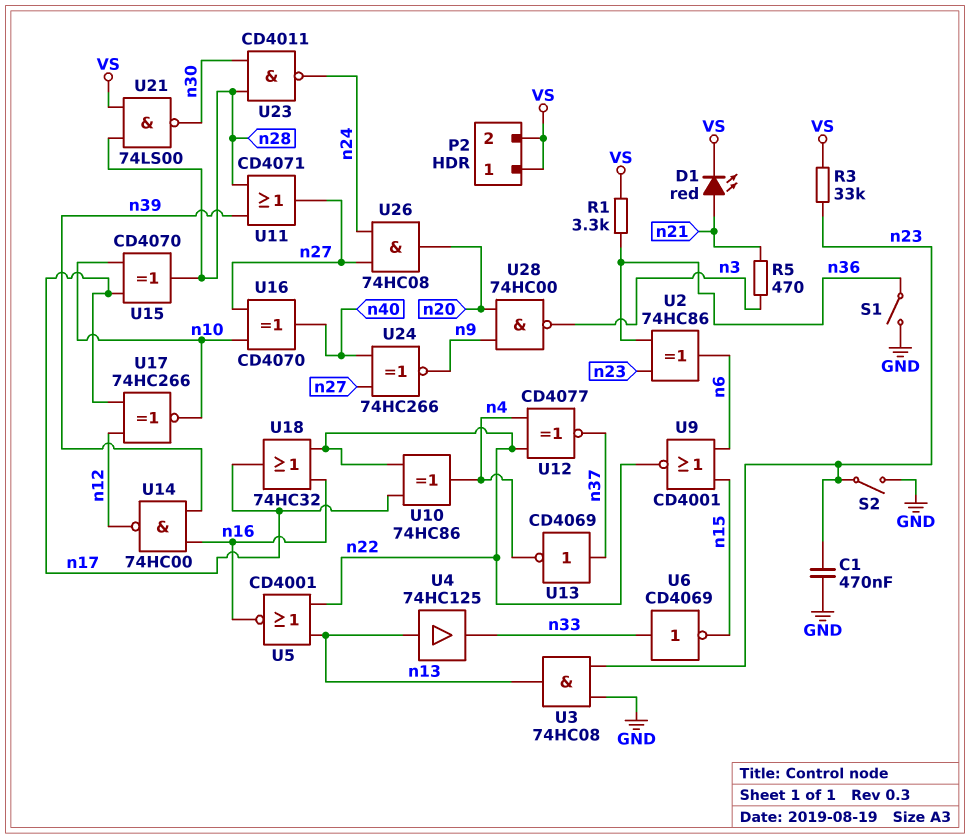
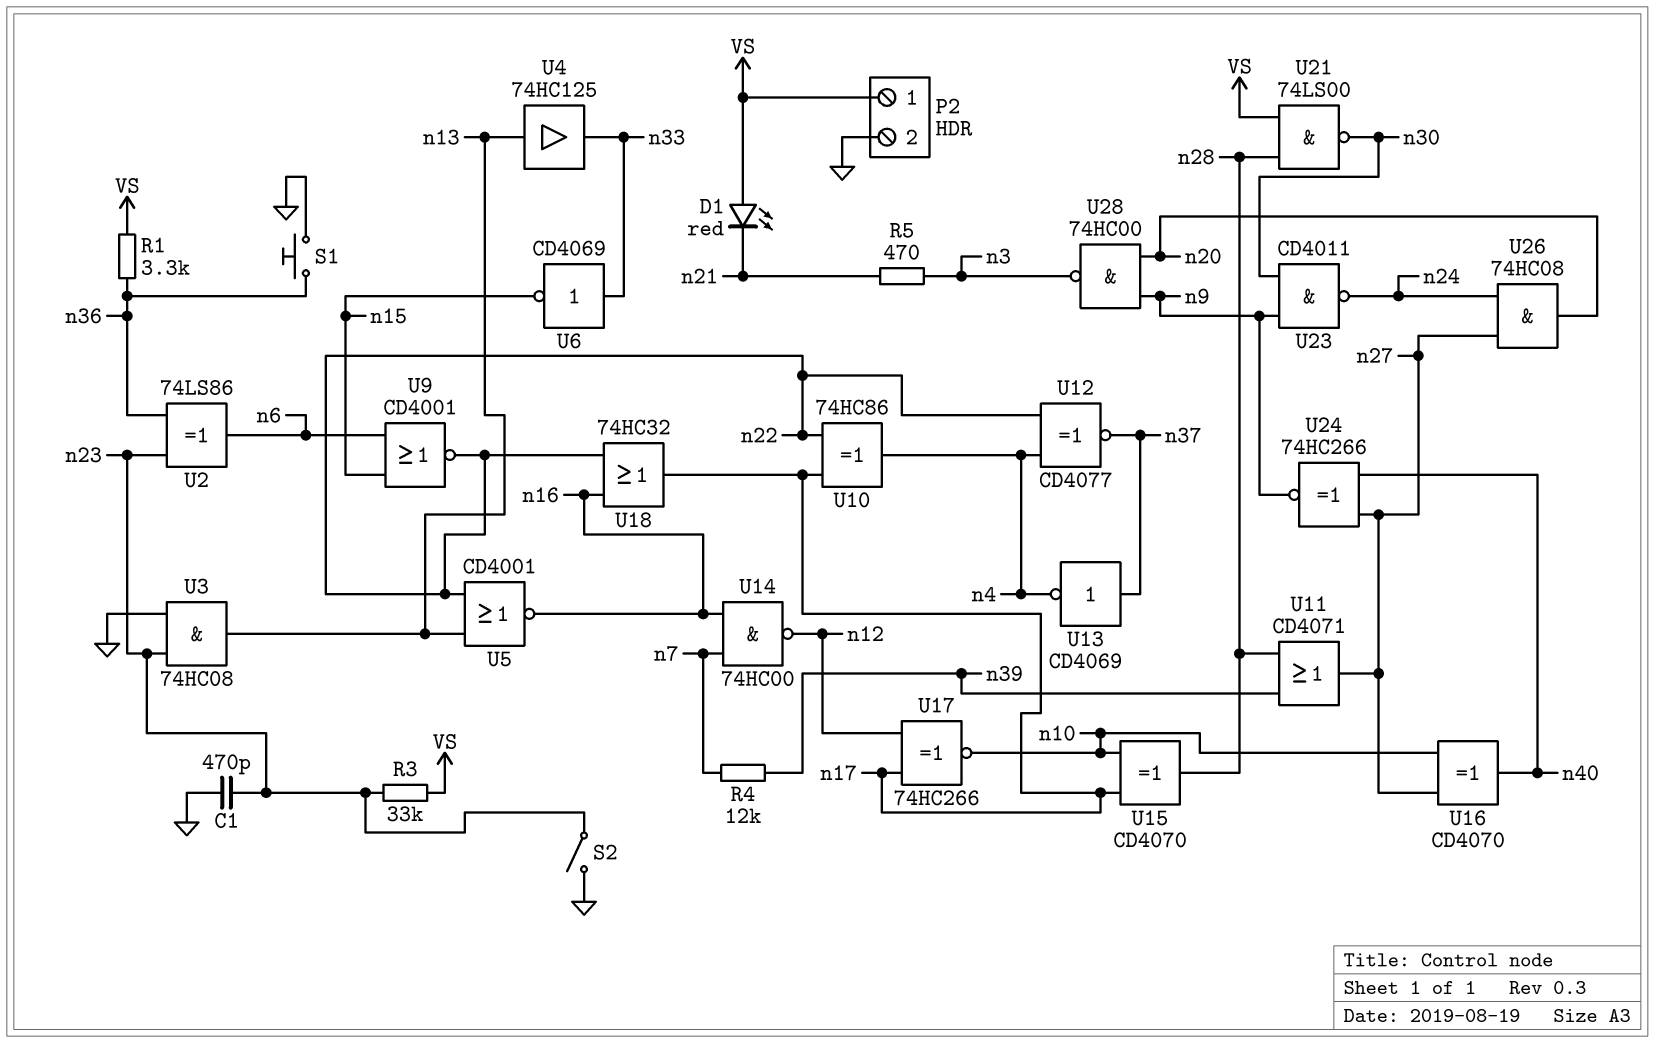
C1: 470nF (GND, n23) -> 470pF (GND, n23)
D1: LED red (A n21, K VS) -> LED red (A VS, K n21)
P2 pin 2: VS -> GND
R4: none -> 12k (n7, n39)
S1: switch (GND, n36) -> button (GND, n36)
U2: XOR 74HC86 (in n23, in n36, out n6) -> XOR 74LS86 (in n23, in n36, out n6)
U14: NAND 74HC00 (in n16, in n39, out n12) -> NAND 74HC00 (in n7, in n16, out n12)
U23: NAND CD4011 (in n28, in n30, out n24) -> NAND CD4011 (in n9, in n30, out n24)

